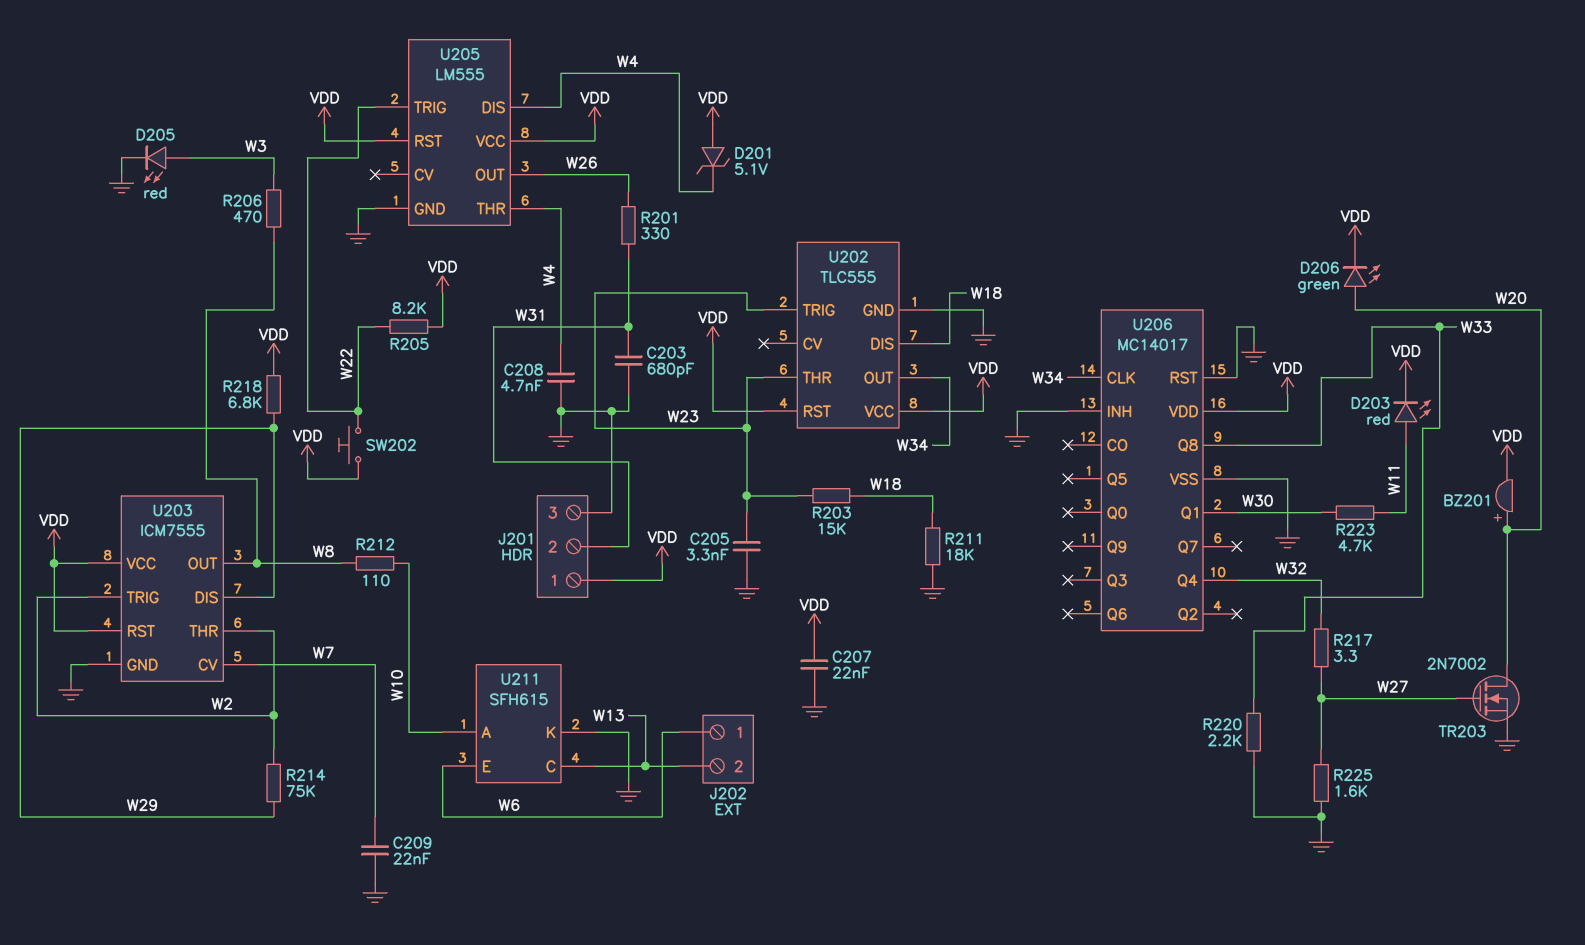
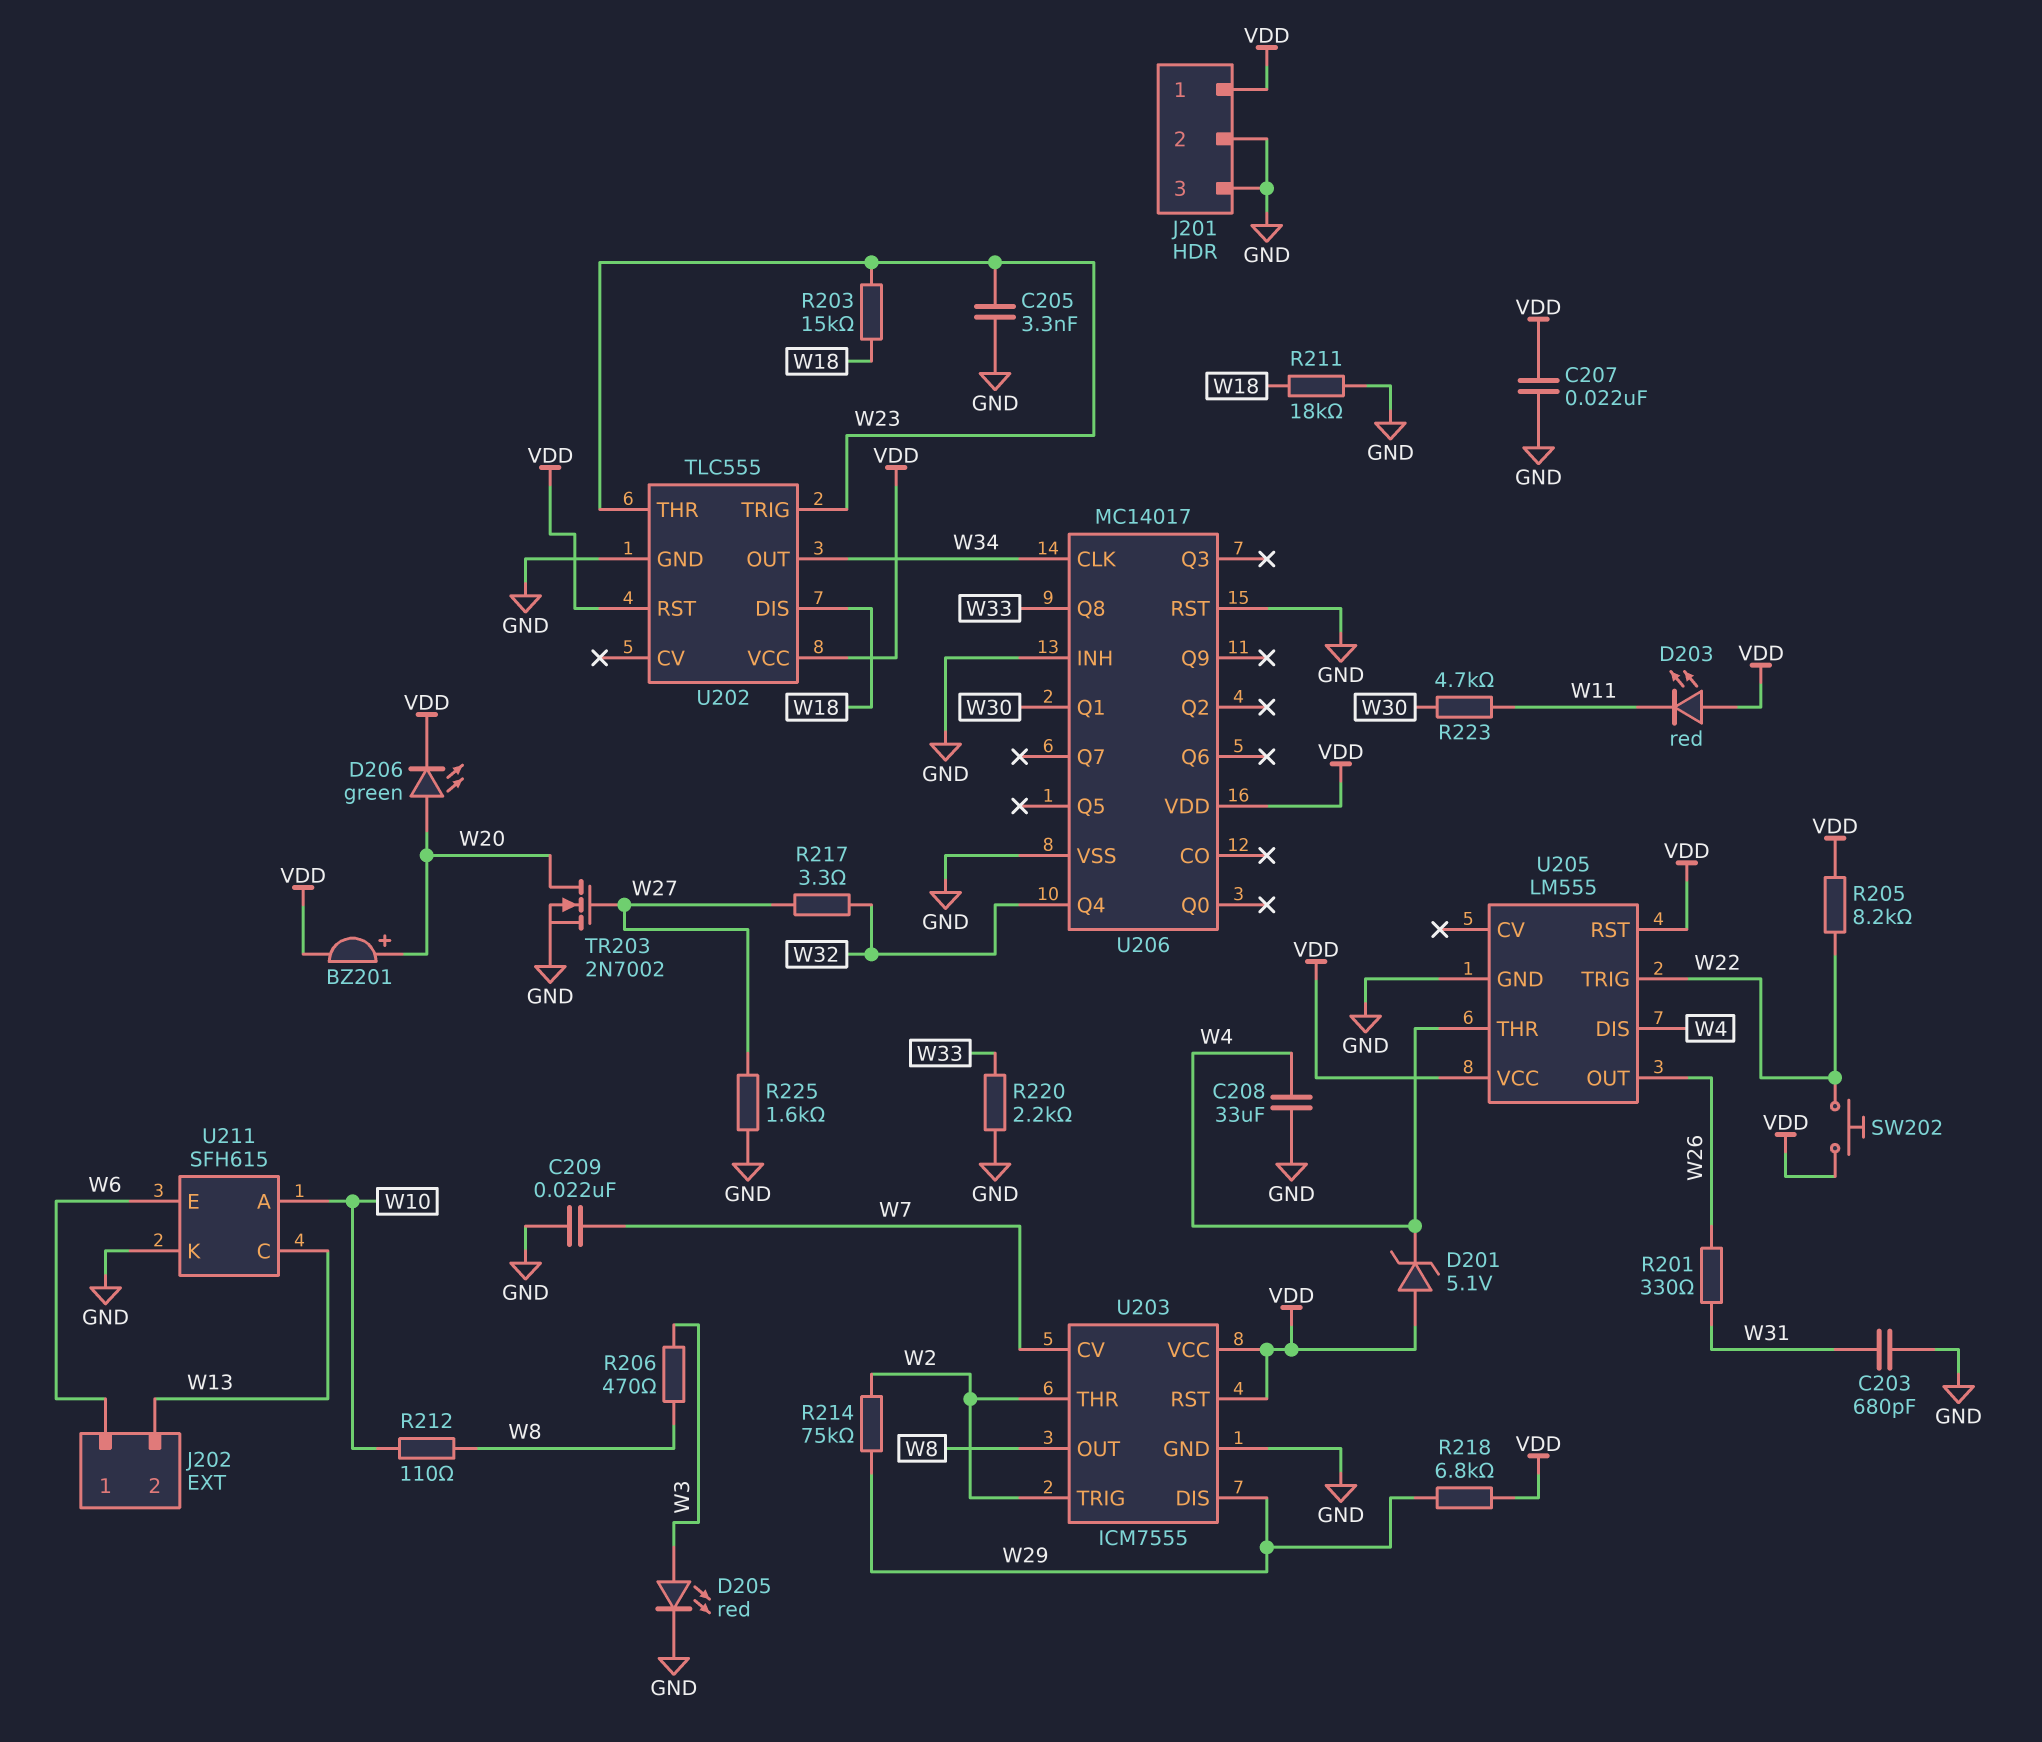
C208: 4.7nF (GND, W4) -> 33uF (GND, W4)
D203: LED red (A W11, K VDD) -> LED red (A VDD, K W11)
J201 pin 2: W31 -> GND

